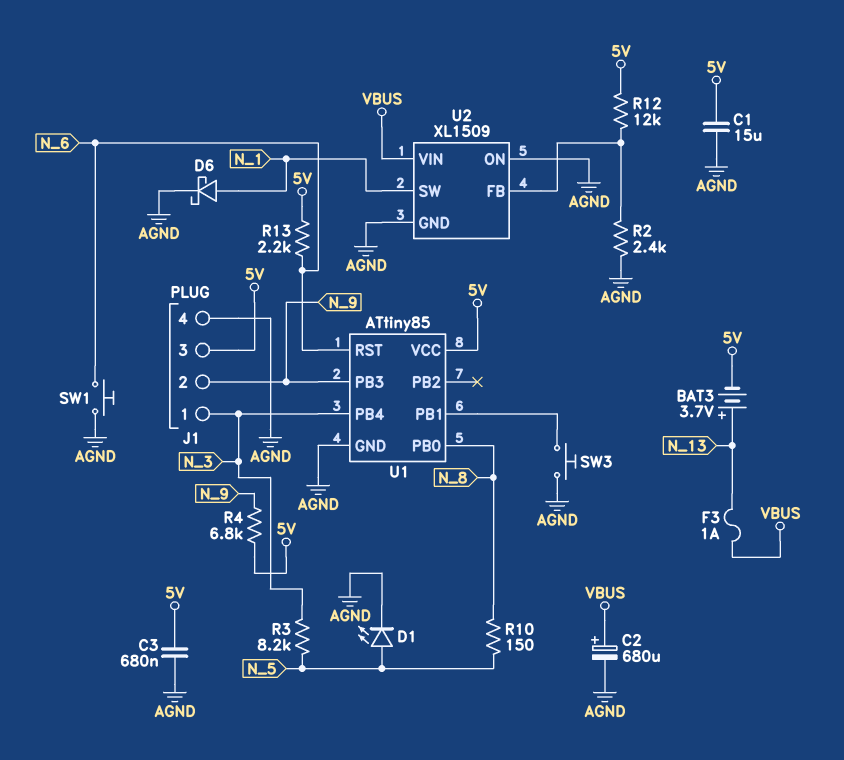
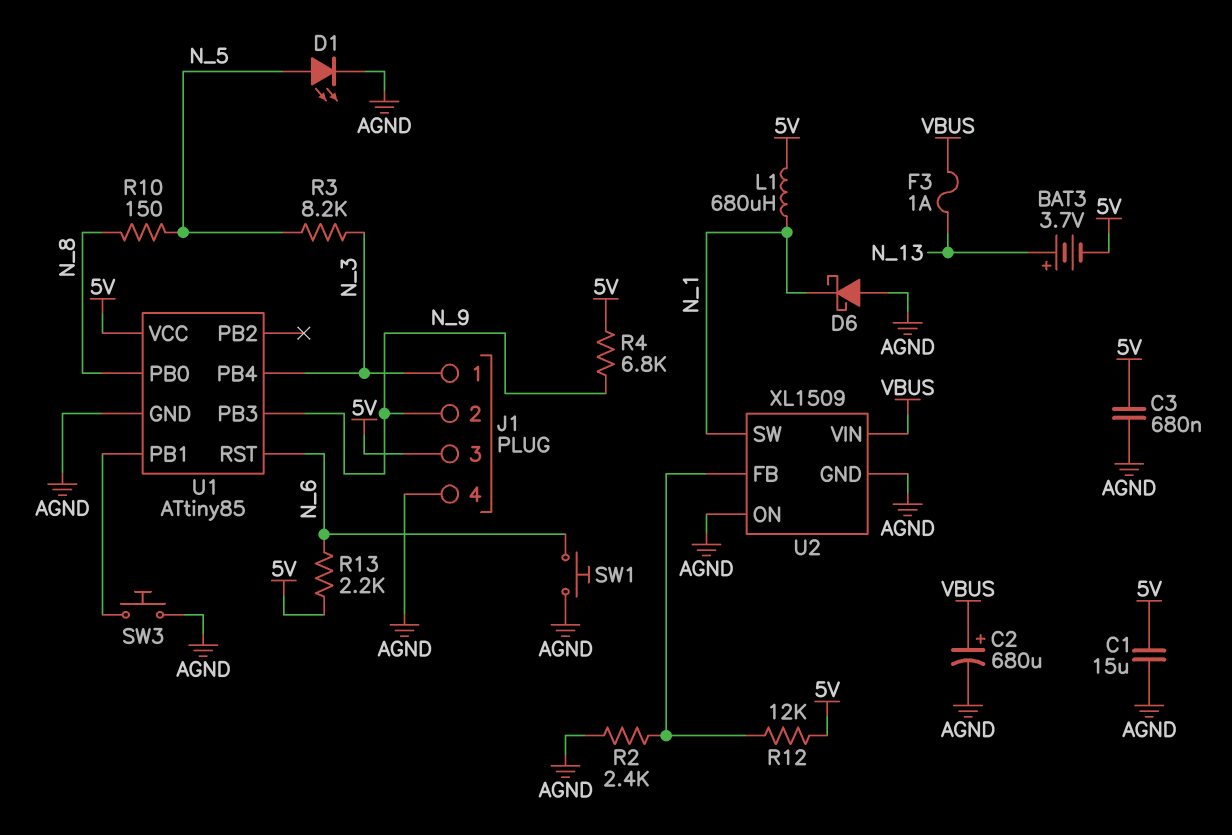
D6: schottky (A N_1, K AGND) -> schottky (A AGND, K N_1)
L1: none -> 680uH (5V, N_1)

